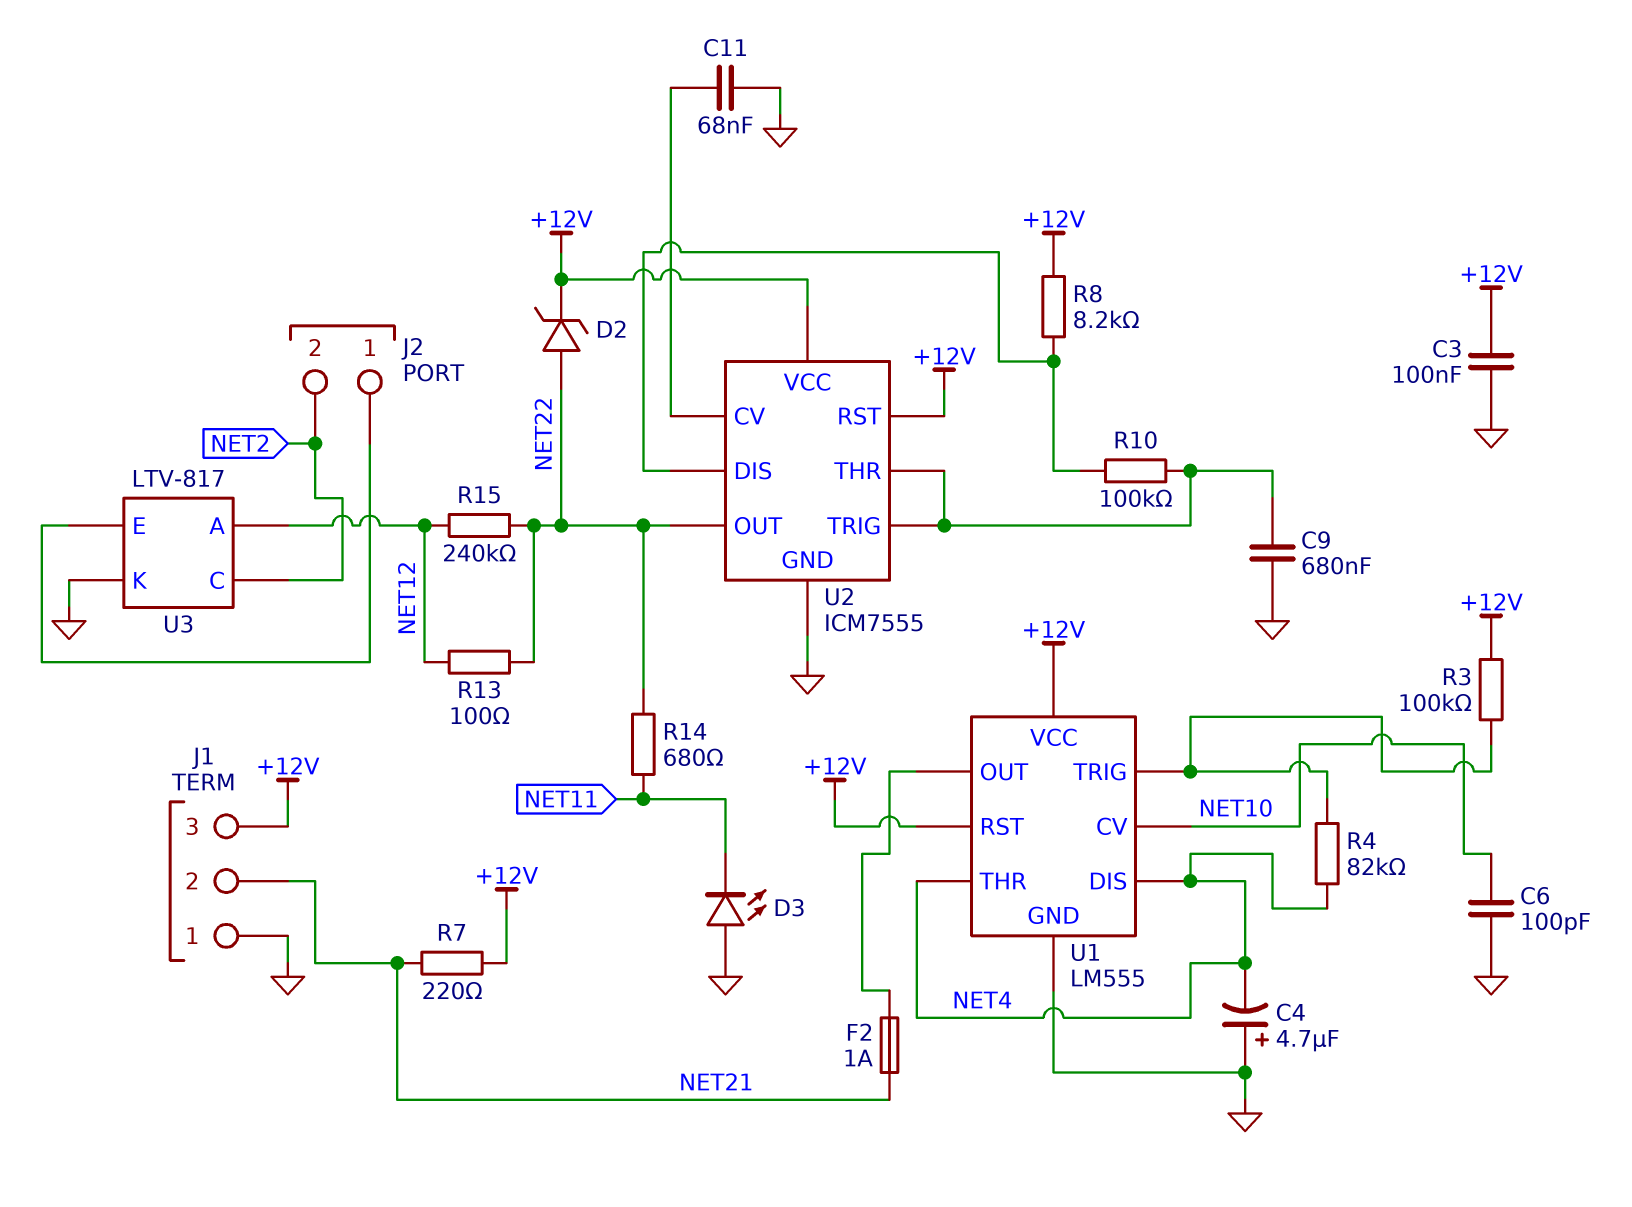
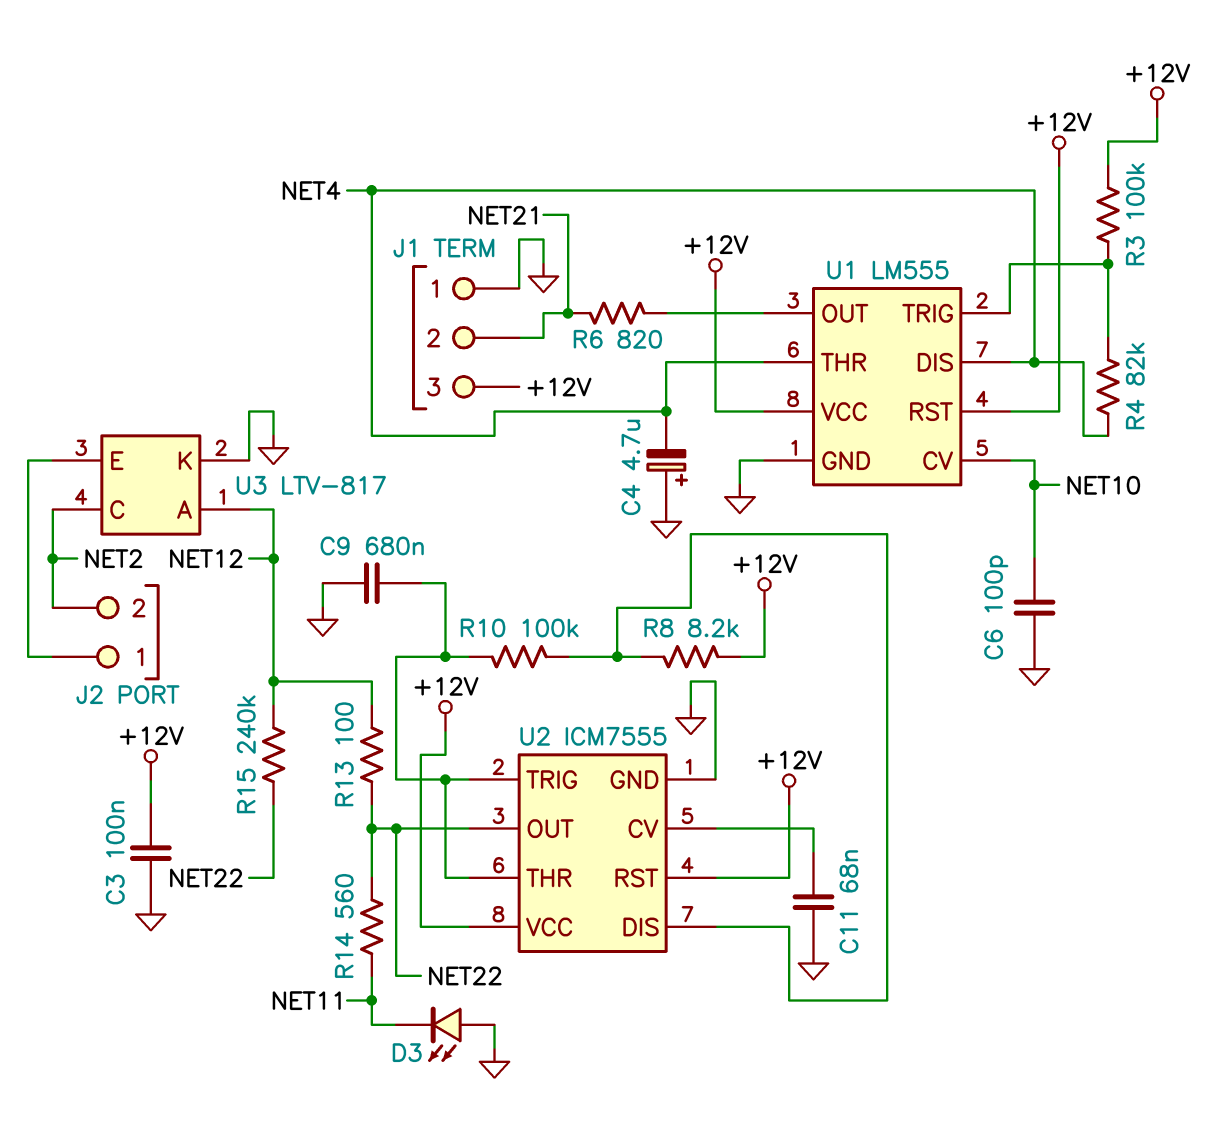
D2: zener (A NET22, K +12V) -> none
F2: 1A (NET21, U1/OUT) -> none
R6: none -> 820 (NET21, U1/OUT)
R7: 220 (+12V, NET21) -> none
R14: 680 (NET11, NET22) -> 560 (NET11, NET22)

